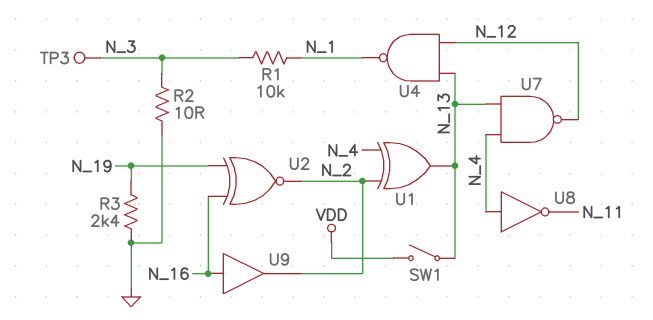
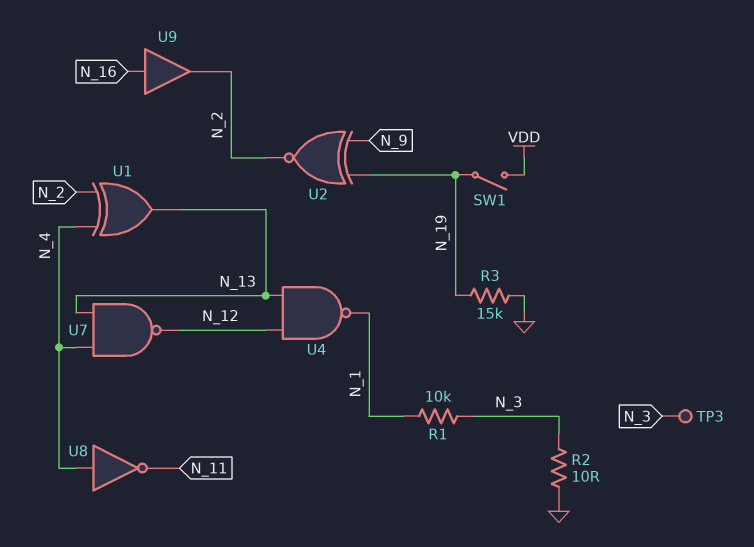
R3: 2.4k (GND, N_19) -> 15k (GND, N_19)
SW1: switch (N_13, VDD) -> switch (N_19, VDD)
U2: XNOR (in N_16, in N_19, out N_2) -> XNOR (in N_9, in N_19, out N_2)

